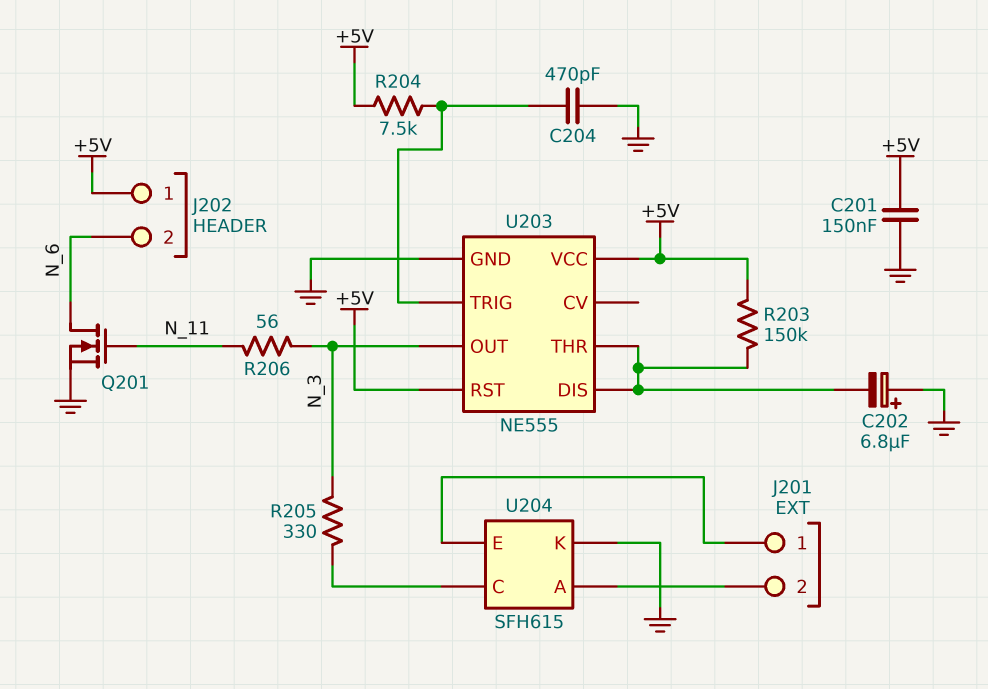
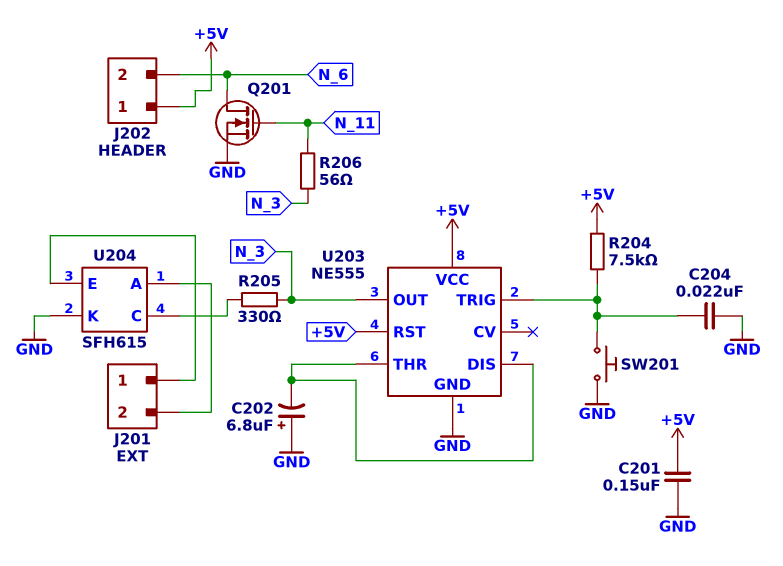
C204: 470pF (GND, U203/TRIG) -> 22nF (GND, U203/TRIG)
R203: 150k (+5V, U203/DIS) -> none
SW201: none -> button (GND, U203/TRIG)

